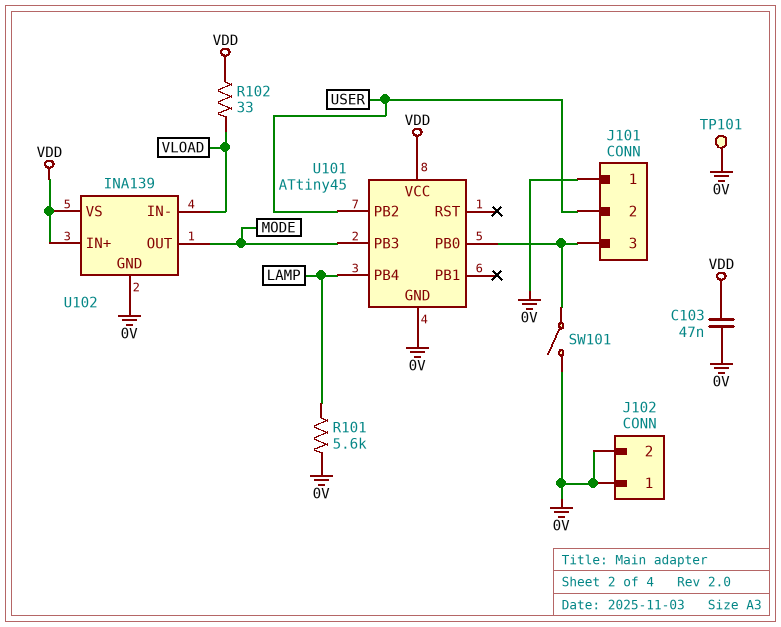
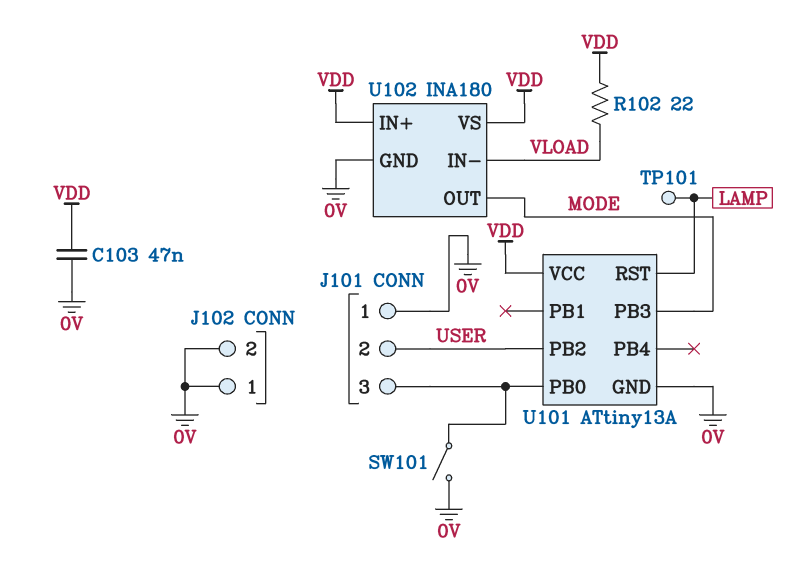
R101: 5.6k (0V, LAMP) -> none
R102: 33 (VDD, VLOAD) -> 22 (VDD, VLOAD)
TP101: test point (0V) -> test point (LAMP)
U101: ATtiny45 -> ATtiny13A
U101 pin PB4: LAMP -> none
U101 pin RST: none -> LAMP
U102: INA139 -> INA180

